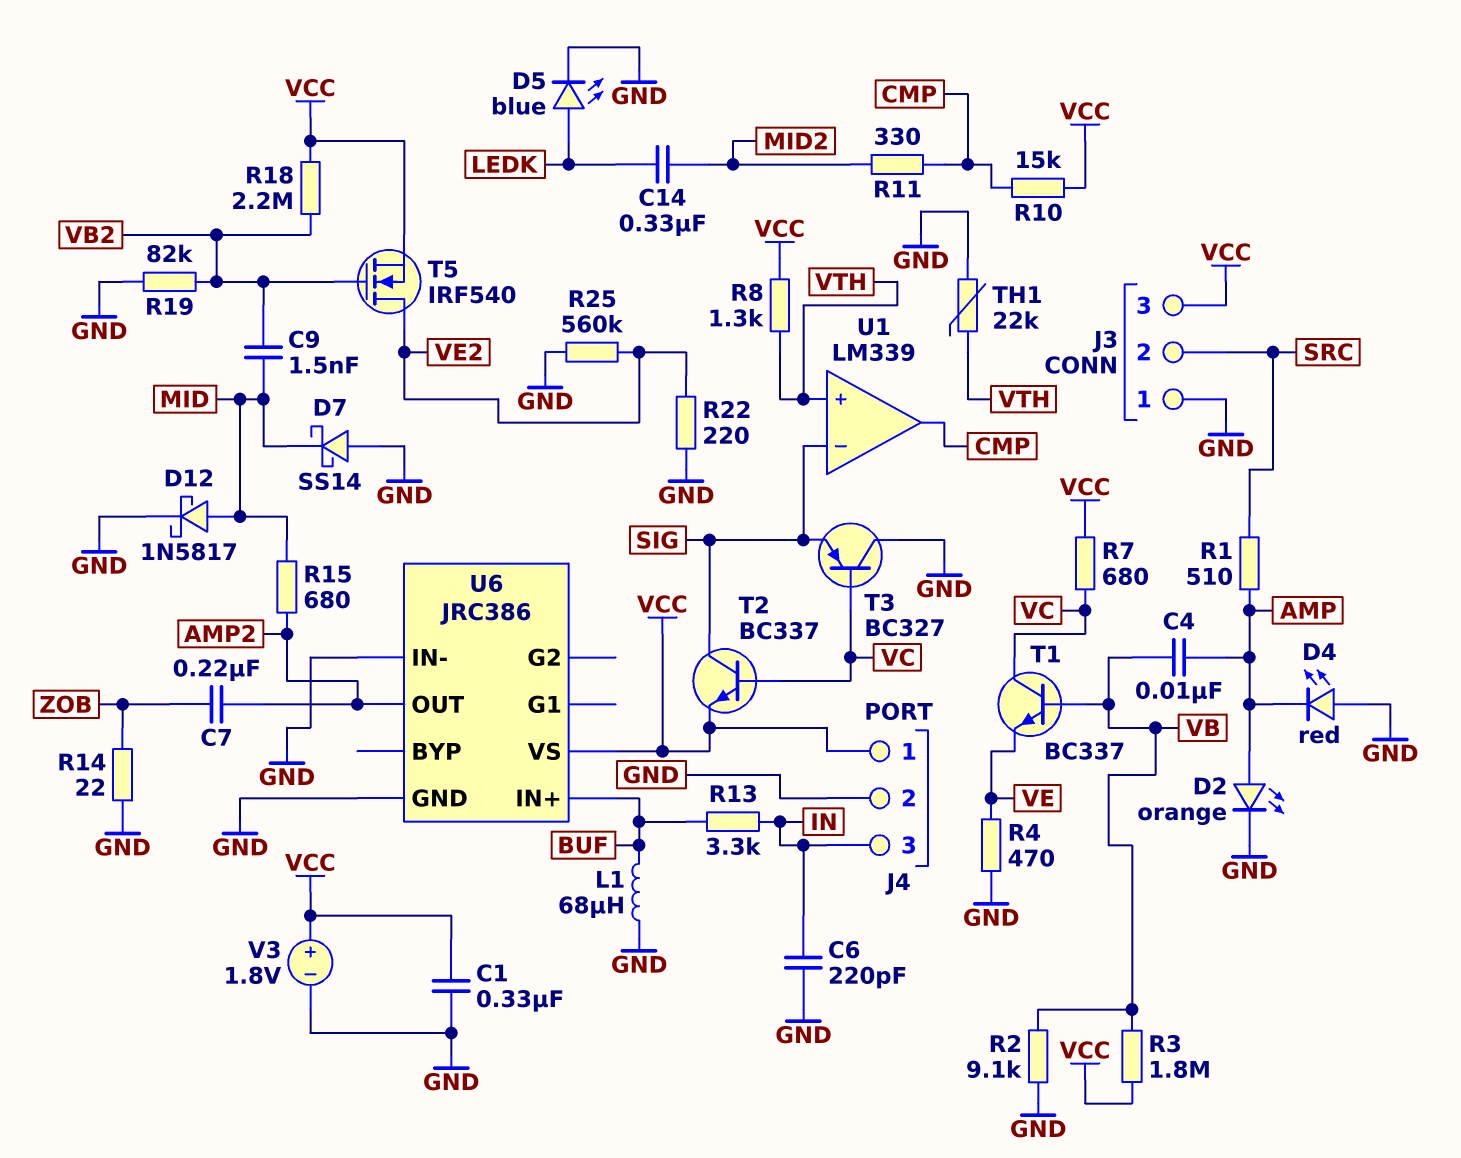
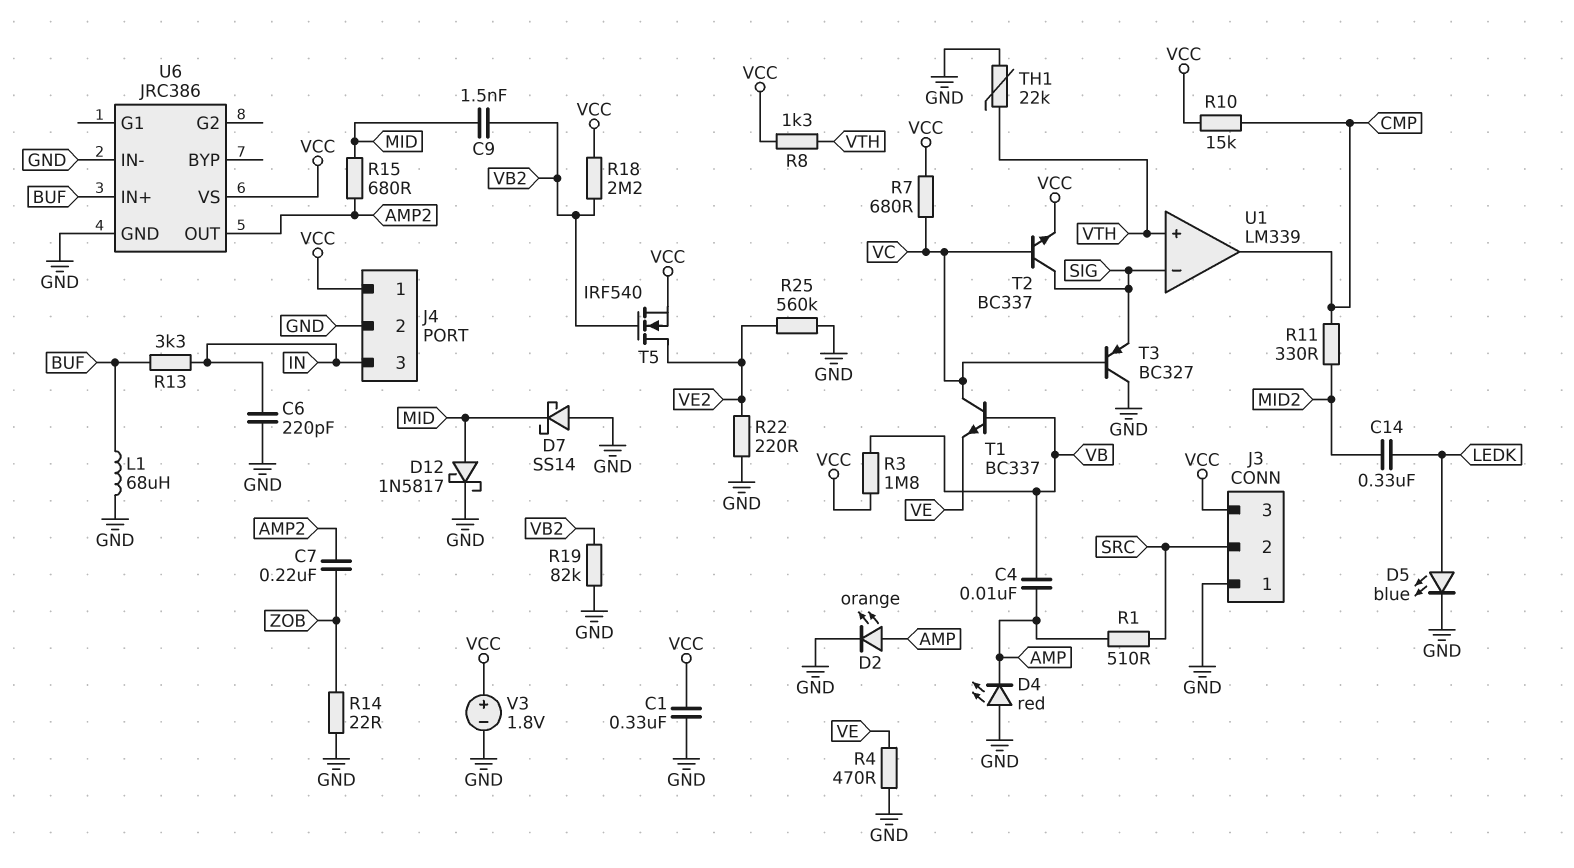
R2: 9.1k (GND, VB) -> none

